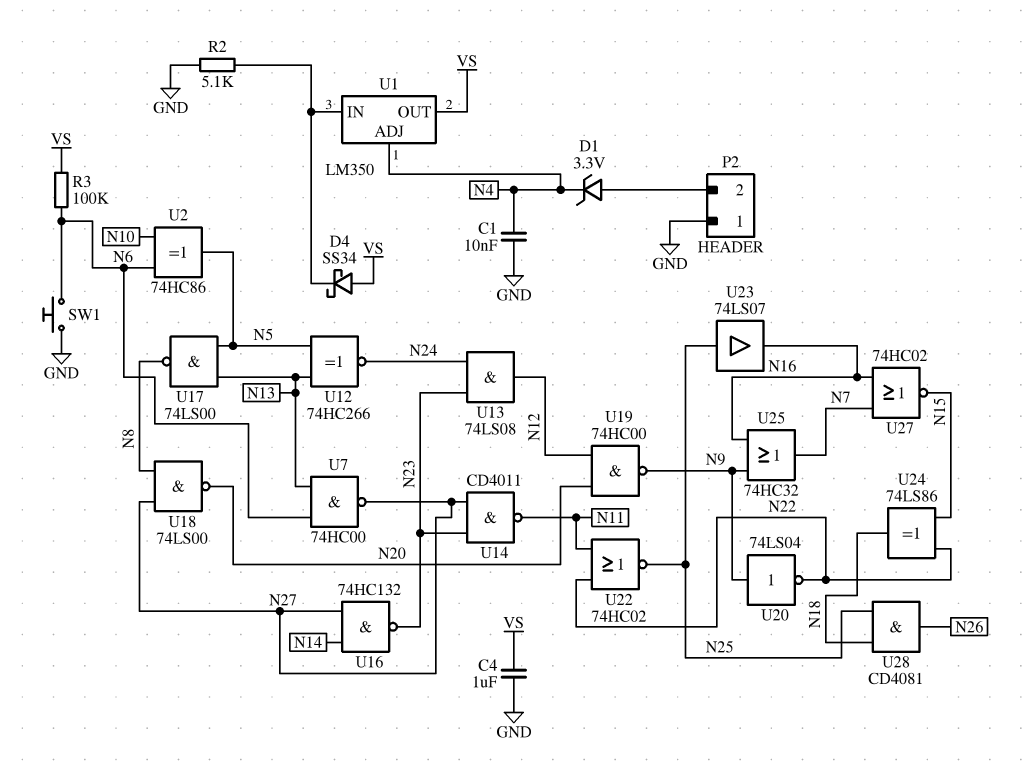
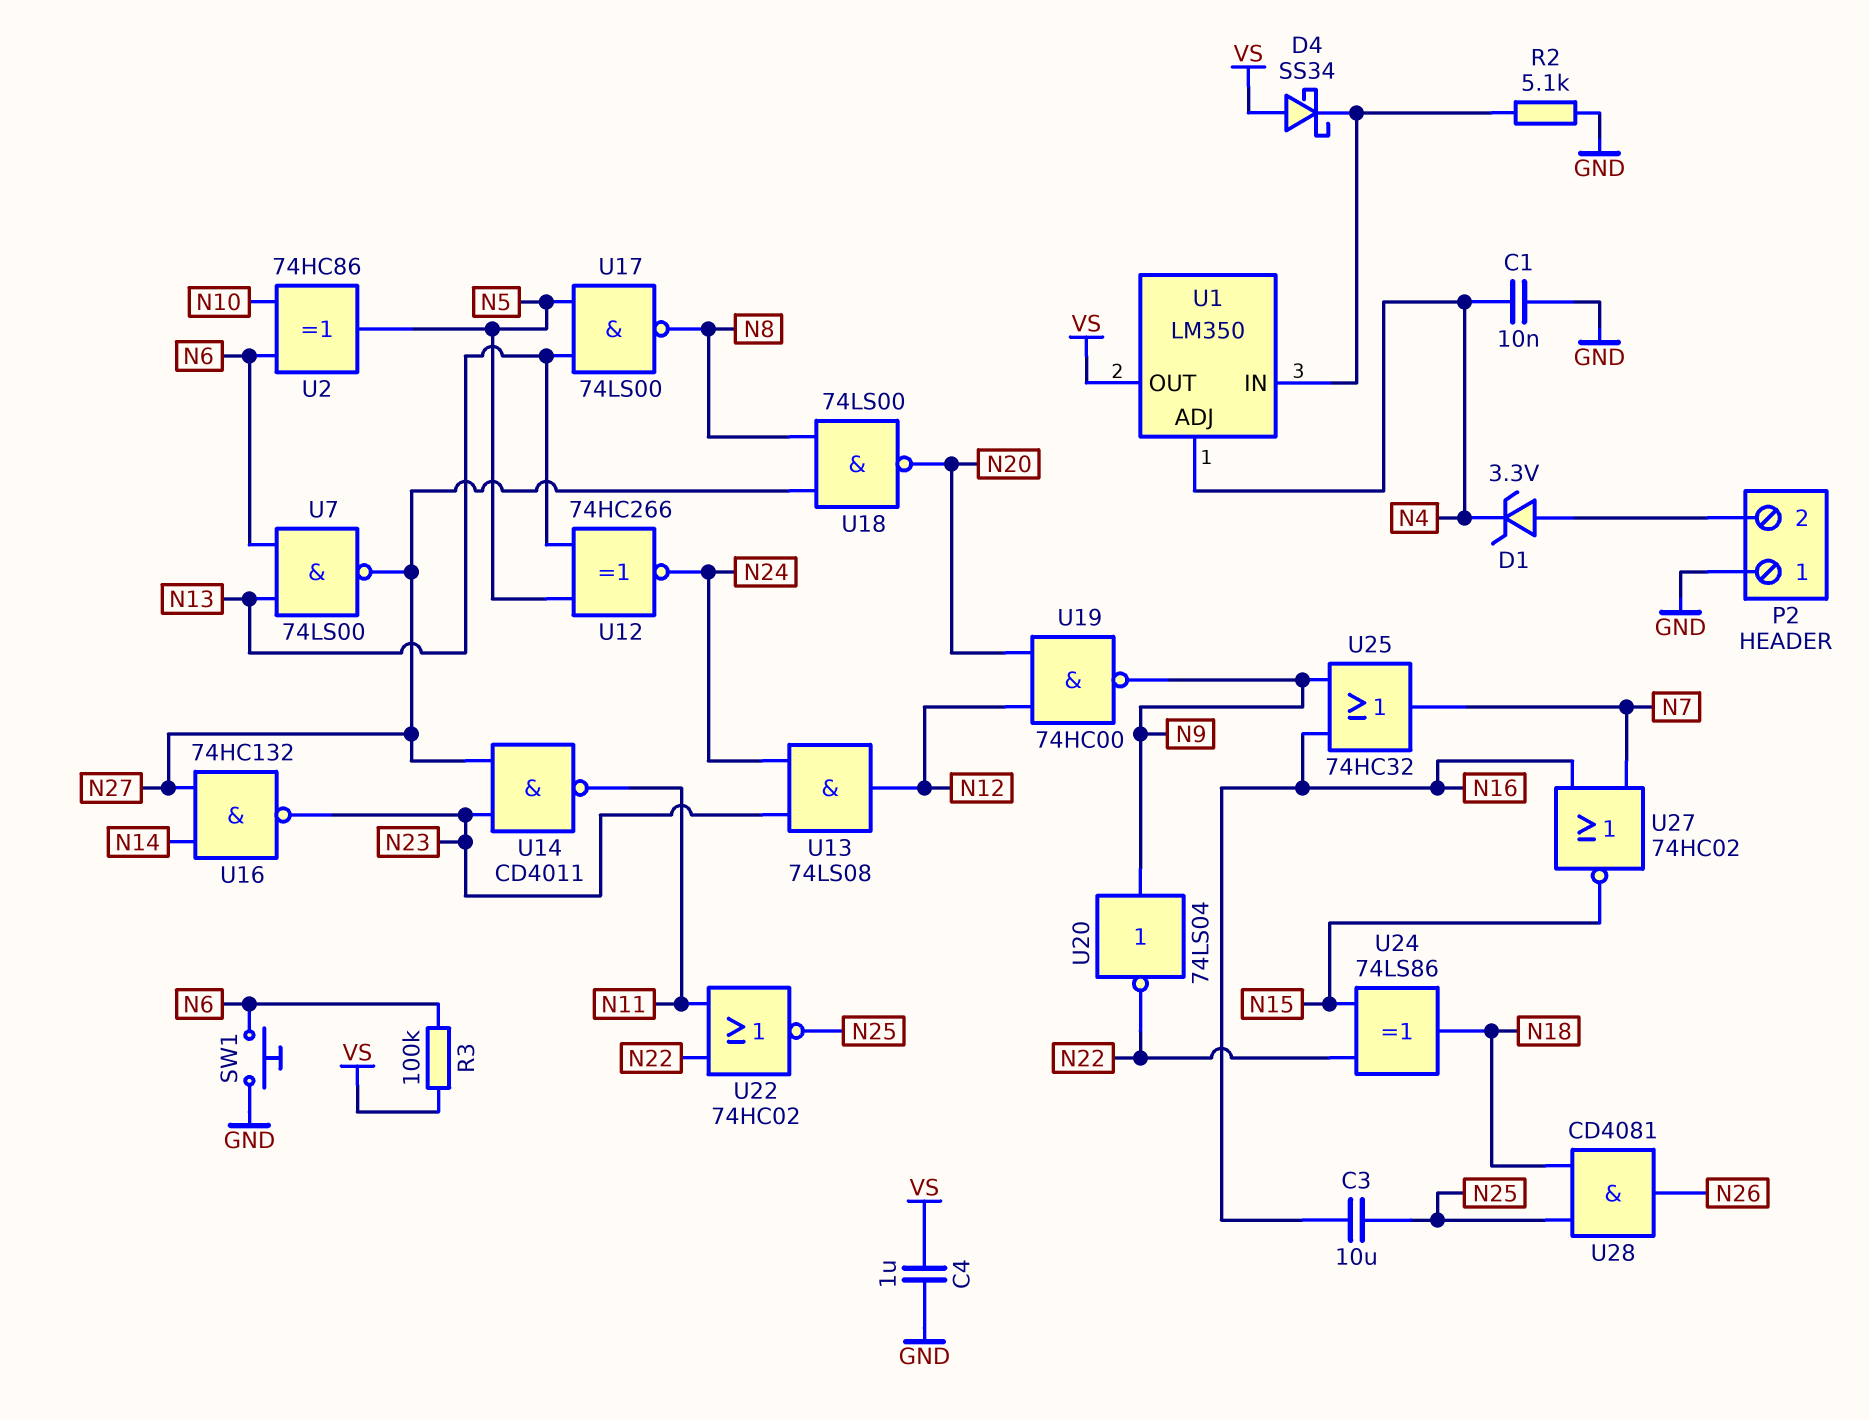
C3: none -> 10uF (N16, N25)
U7: NAND 74HC00 (in N6, in N13, out N27) -> NAND 74LS00 (in N6, in N13, out N27)
U23: buffer 74LS07 (in N25, out N16) -> none

